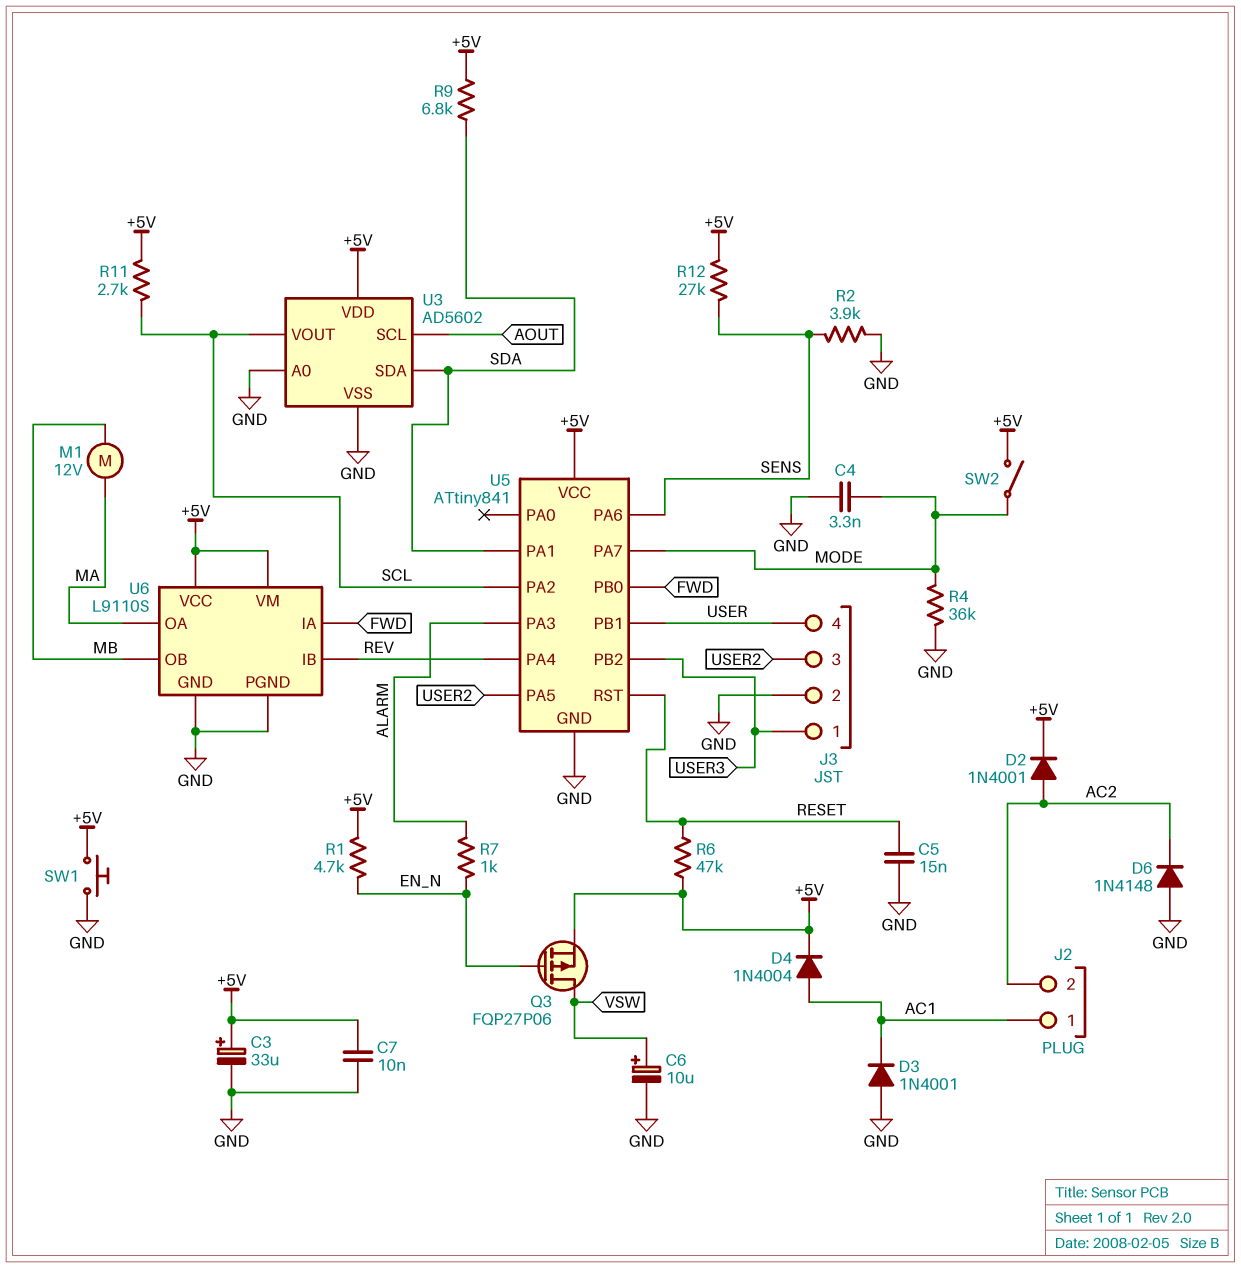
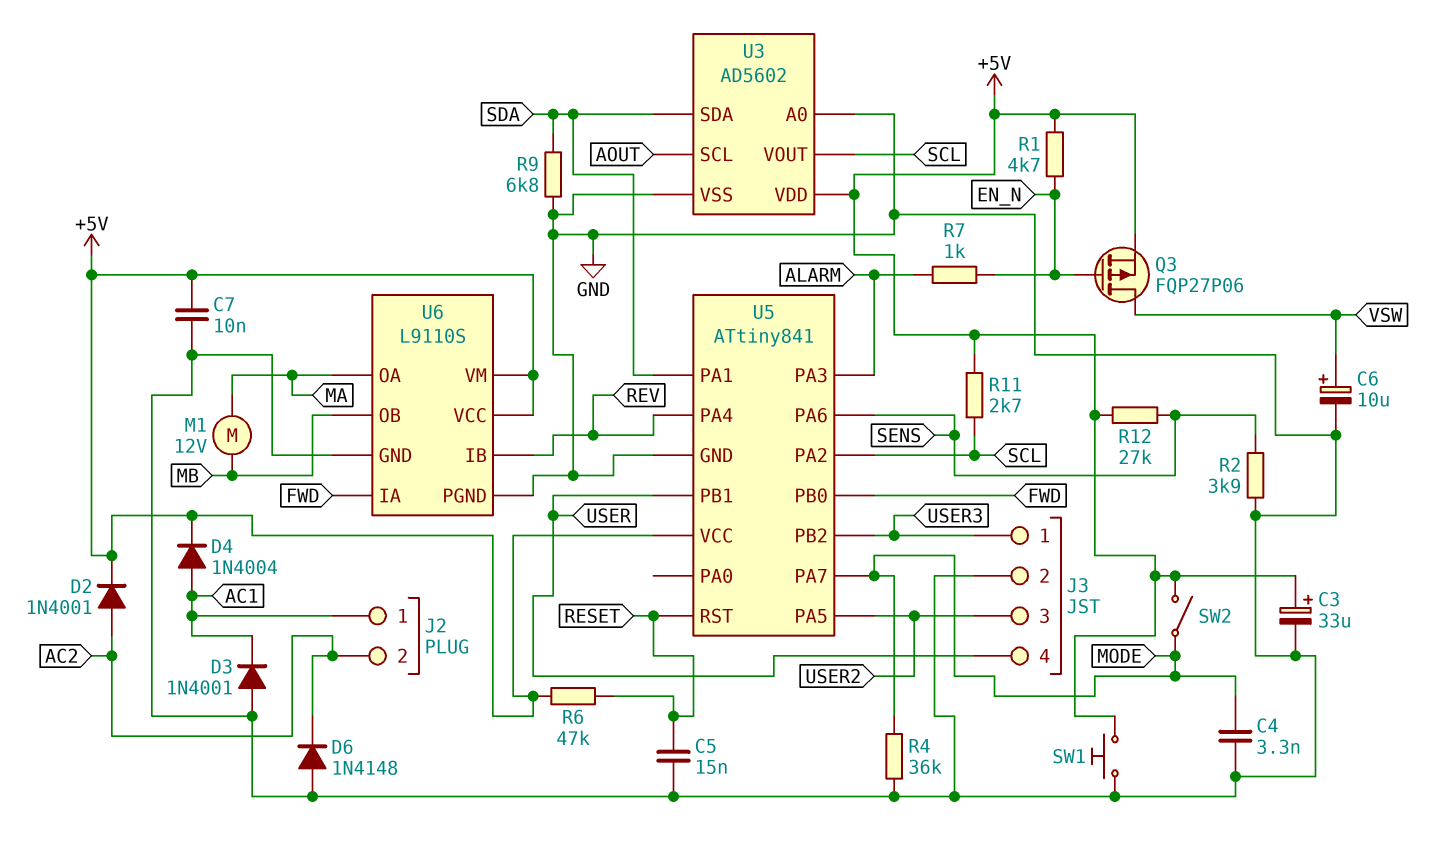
R9: 6.8k (+5V, SDA) -> 6.8k (GND, SDA)

